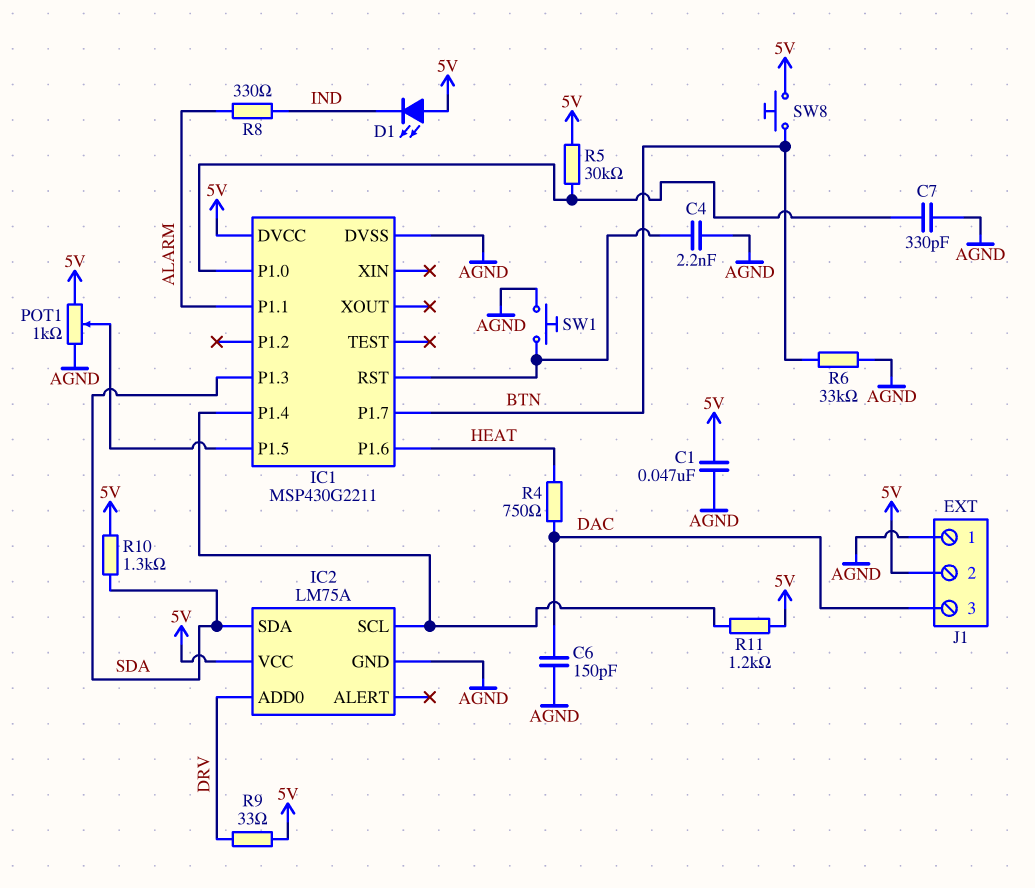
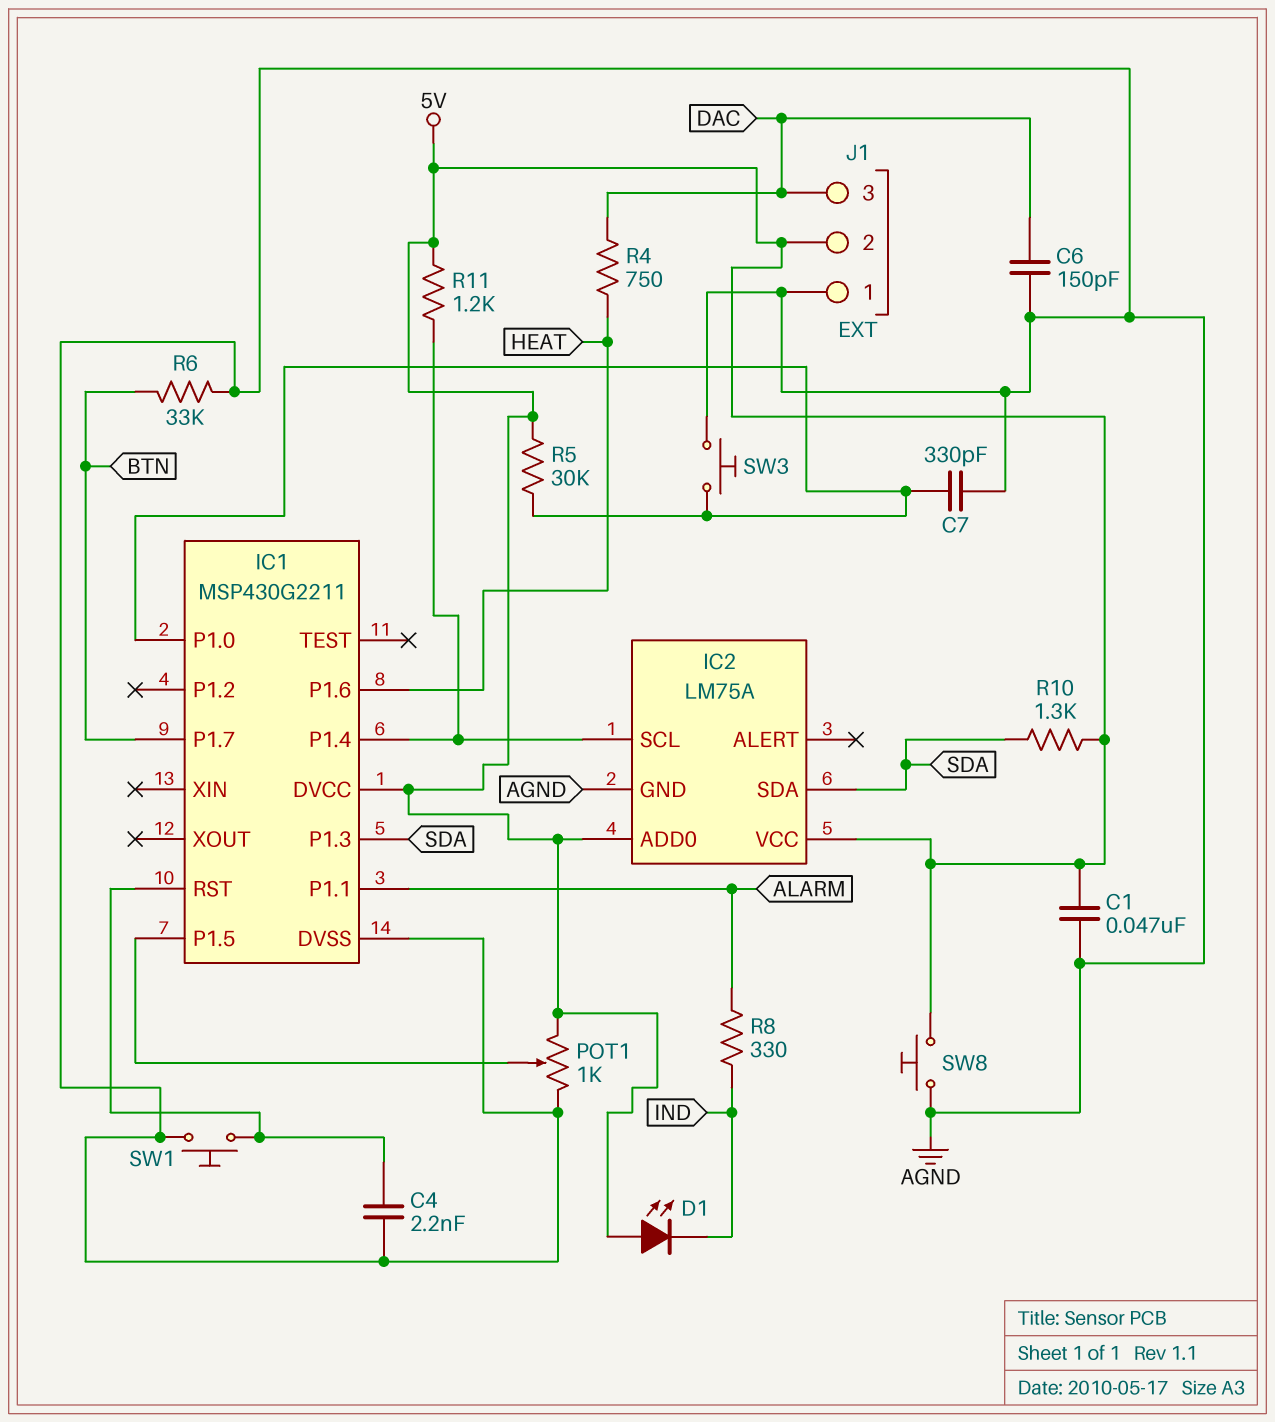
IC2 pin ADD0: DRV -> 5V
R9: 33 (5V, DRV) -> none
SW3: none -> button (AGND, IC1/P1.0)
SW8: button (5V, BTN) -> button (5V, AGND)

